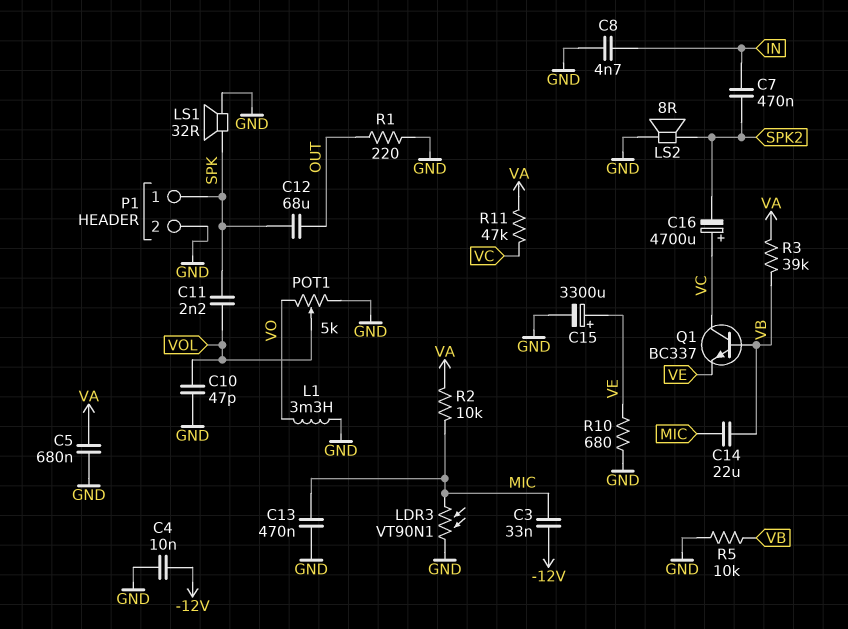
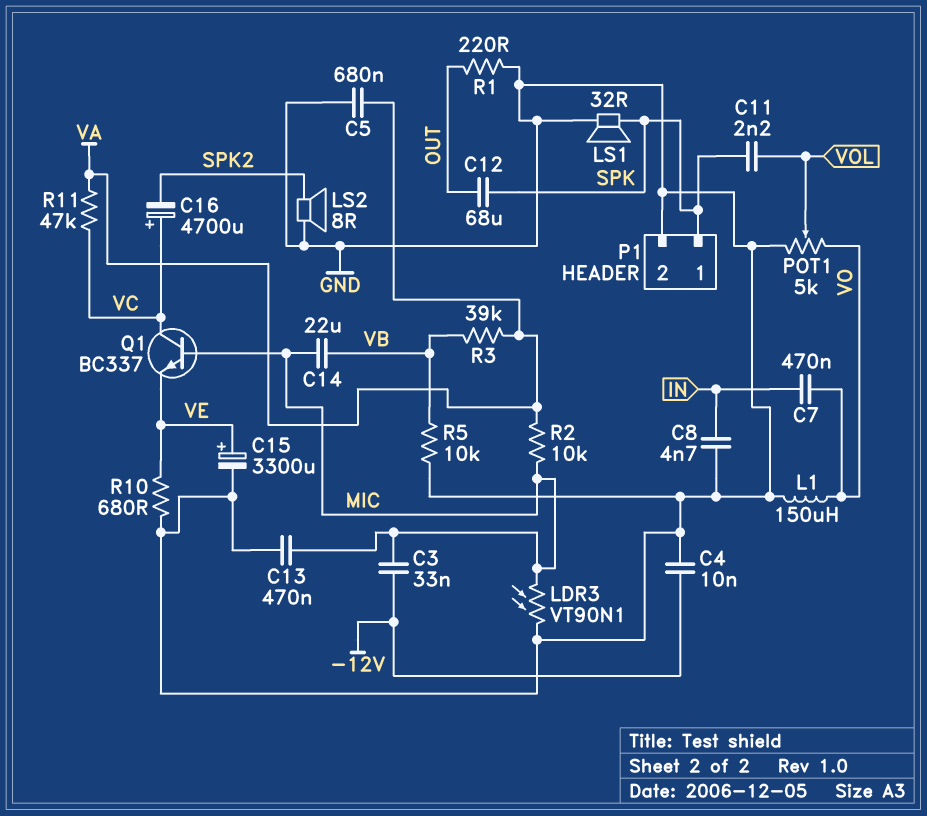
C7: 470nF (IN, SPK2) -> 470nF (IN, VO)
C10: 47pF (GND, VOL) -> none
L1: 3.3mH (GND, VO) -> 150uH (GND, VO)
Q1: NPN BC337 (B VB, C VC, E VE) -> NPN BC337 (B MIC, C VC, E VE)

